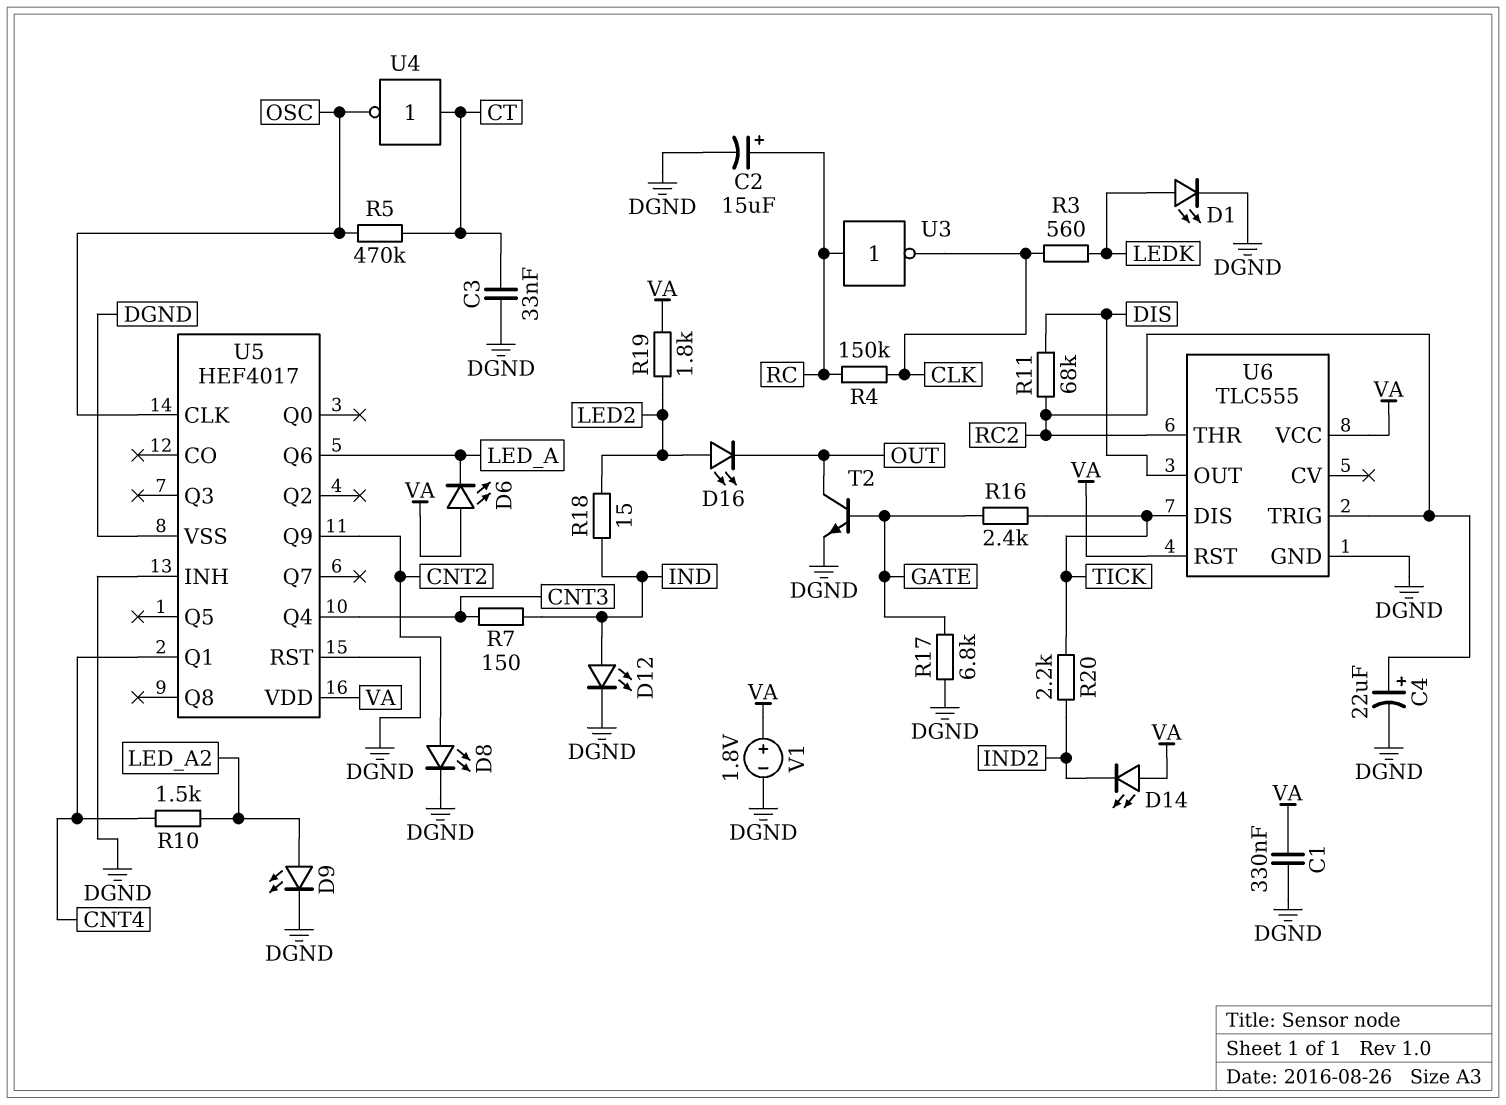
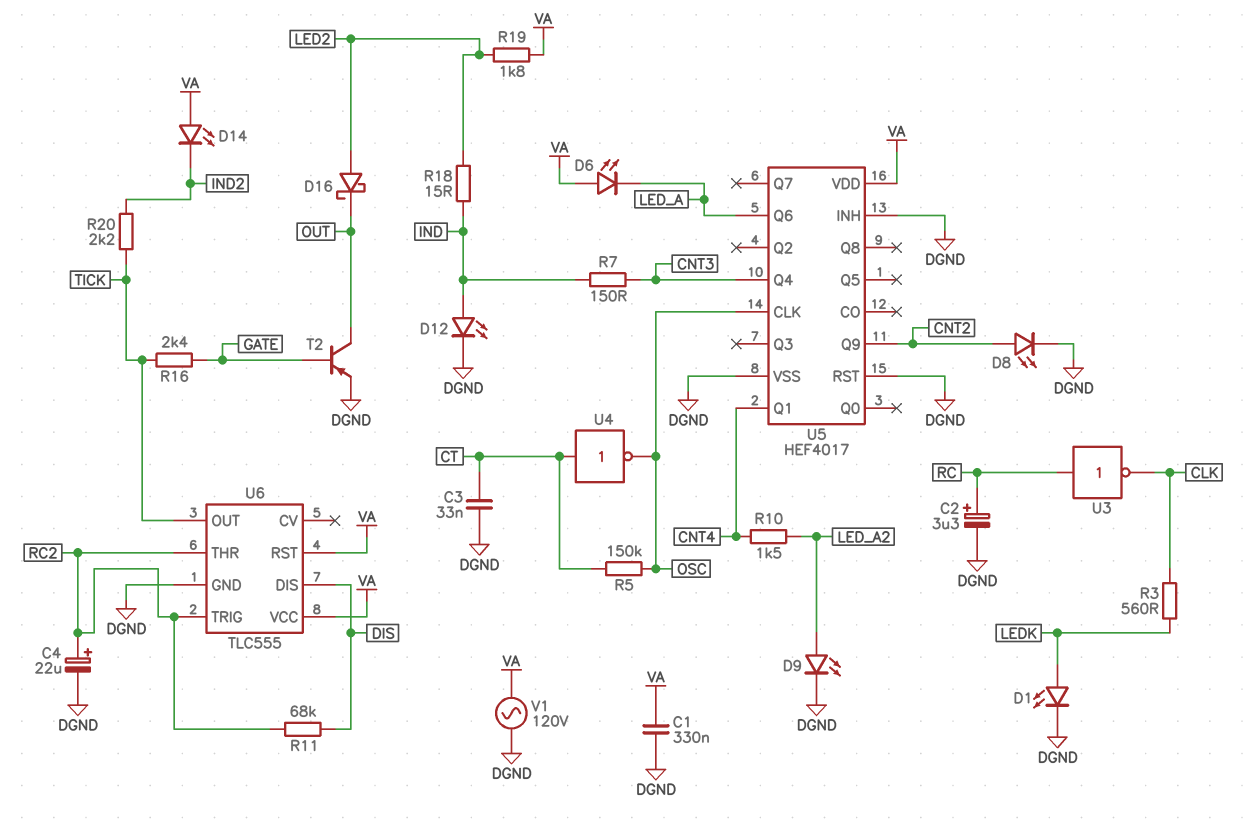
C2: 15uF (plus RC, minus DGND) -> 3.3uF (plus RC, minus DGND)
D16: LED (A LED2, K OUT) -> schottky (A LED2, K OUT)
R4: 150k (CLK, RC) -> none
R5: 470k (CT, OSC) -> 150k (CT, OSC)
R17: 6.8k (DGND, GATE) -> none
T2: NPN (B GATE, C OUT, E DGND) -> PNP (B GATE, C OUT, E DGND)
U6 pin DIS: TICK -> DIS
U6 pin OUT: DIS -> TICK
V1: 1.8V (plus VA, minus DGND) -> AC 120V (DGND, VA)

